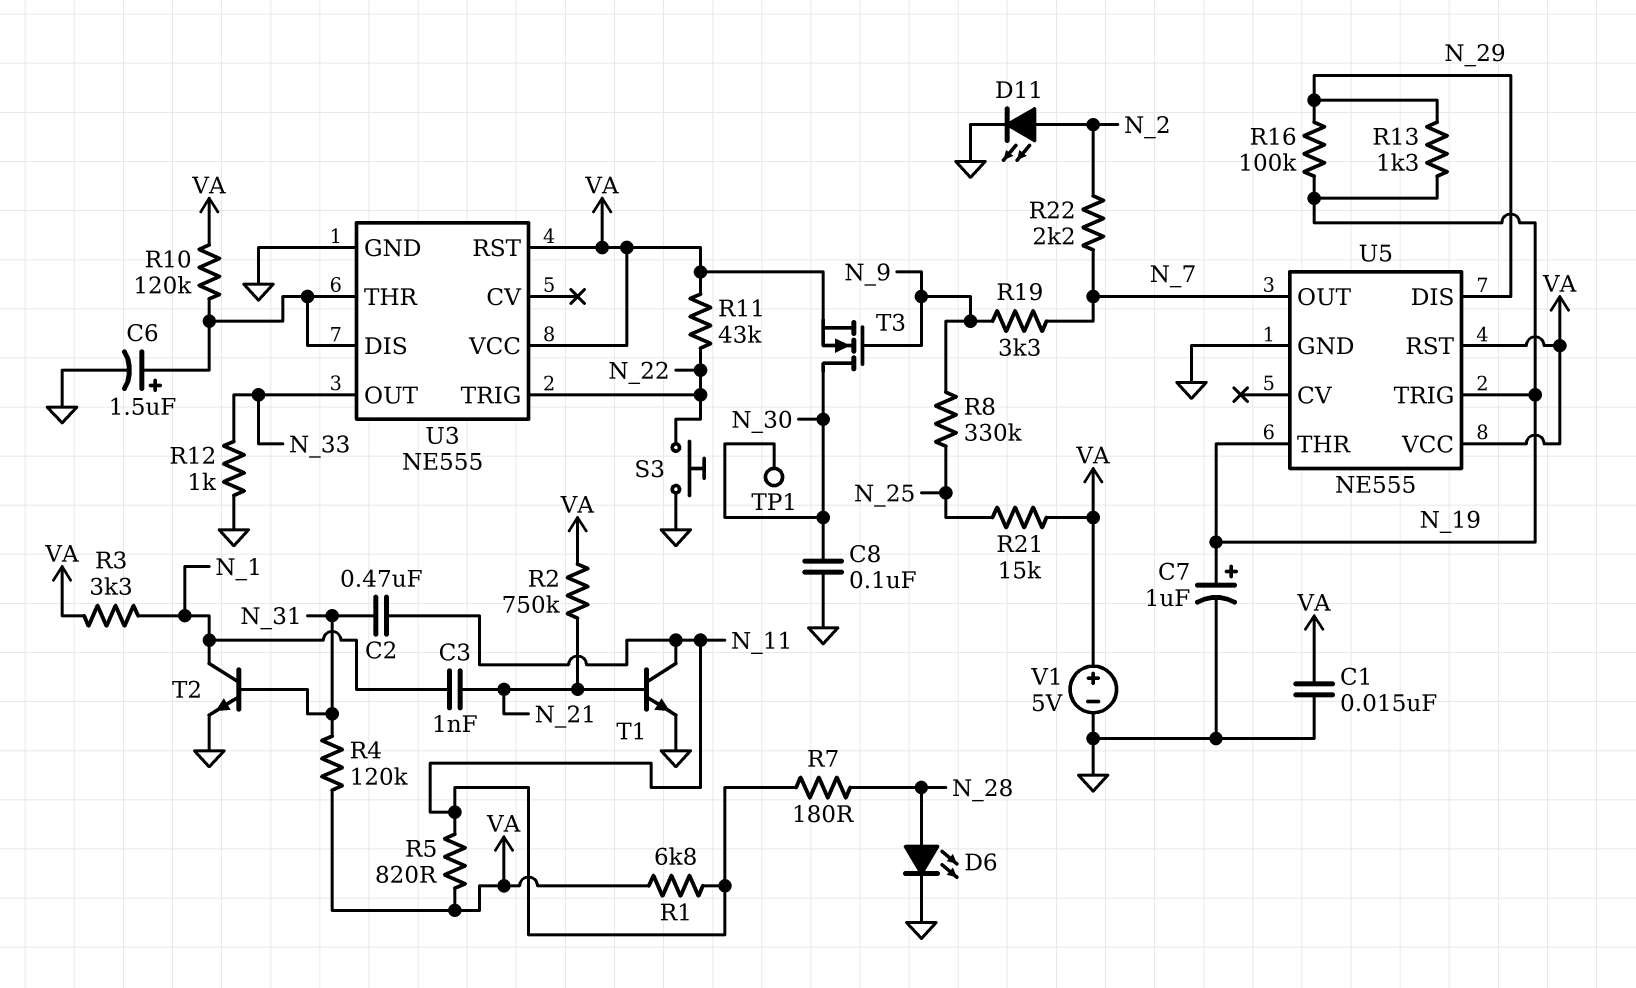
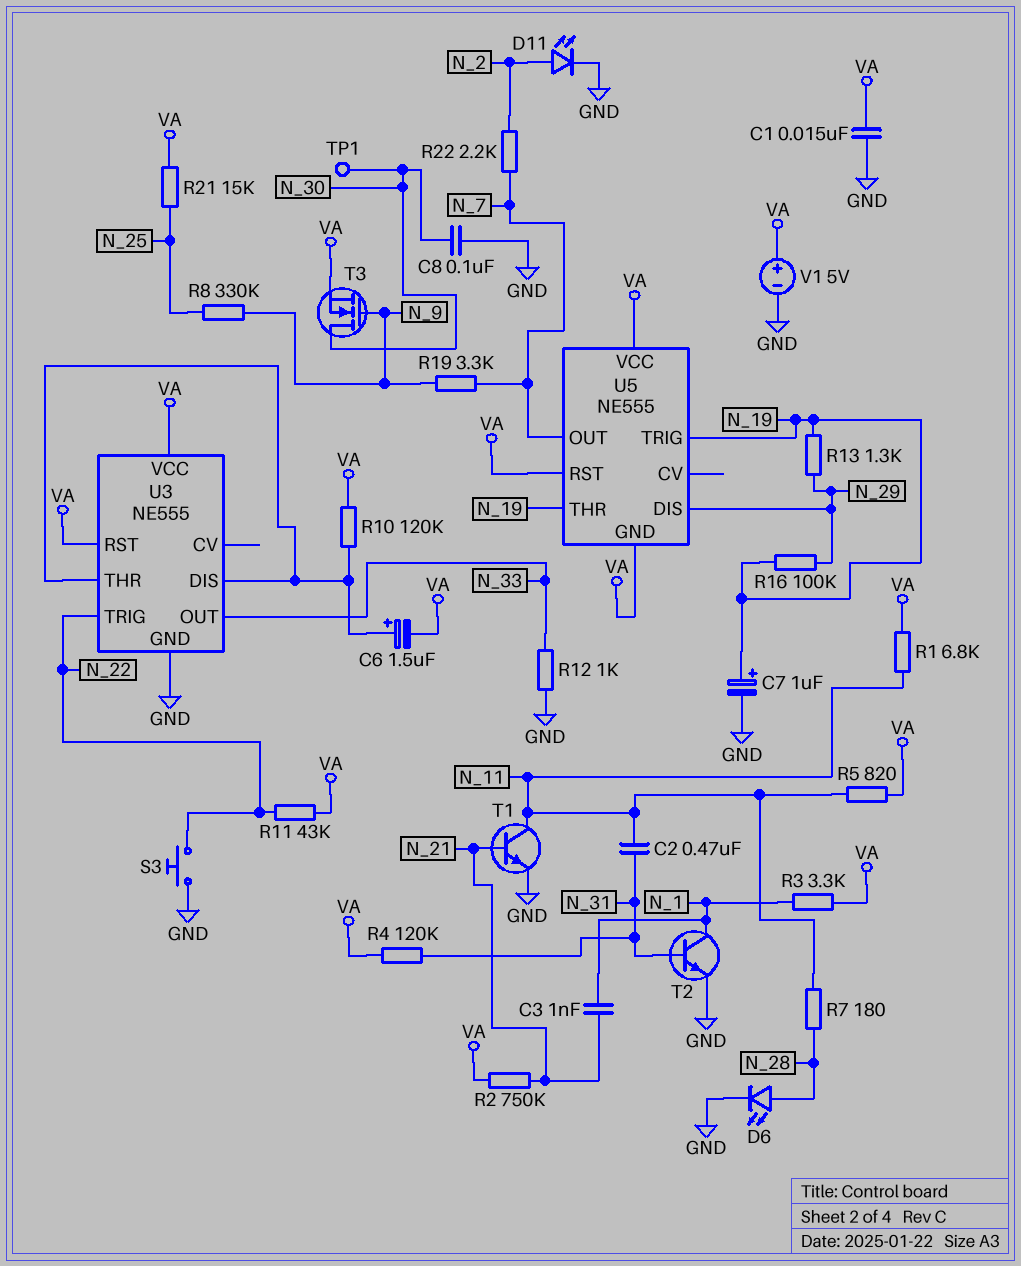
C6: 1.5uF (plus U3/DIS, minus GND) -> 1.5uF (plus U3/DIS, minus VA)
U5 pin GND: GND -> VA

